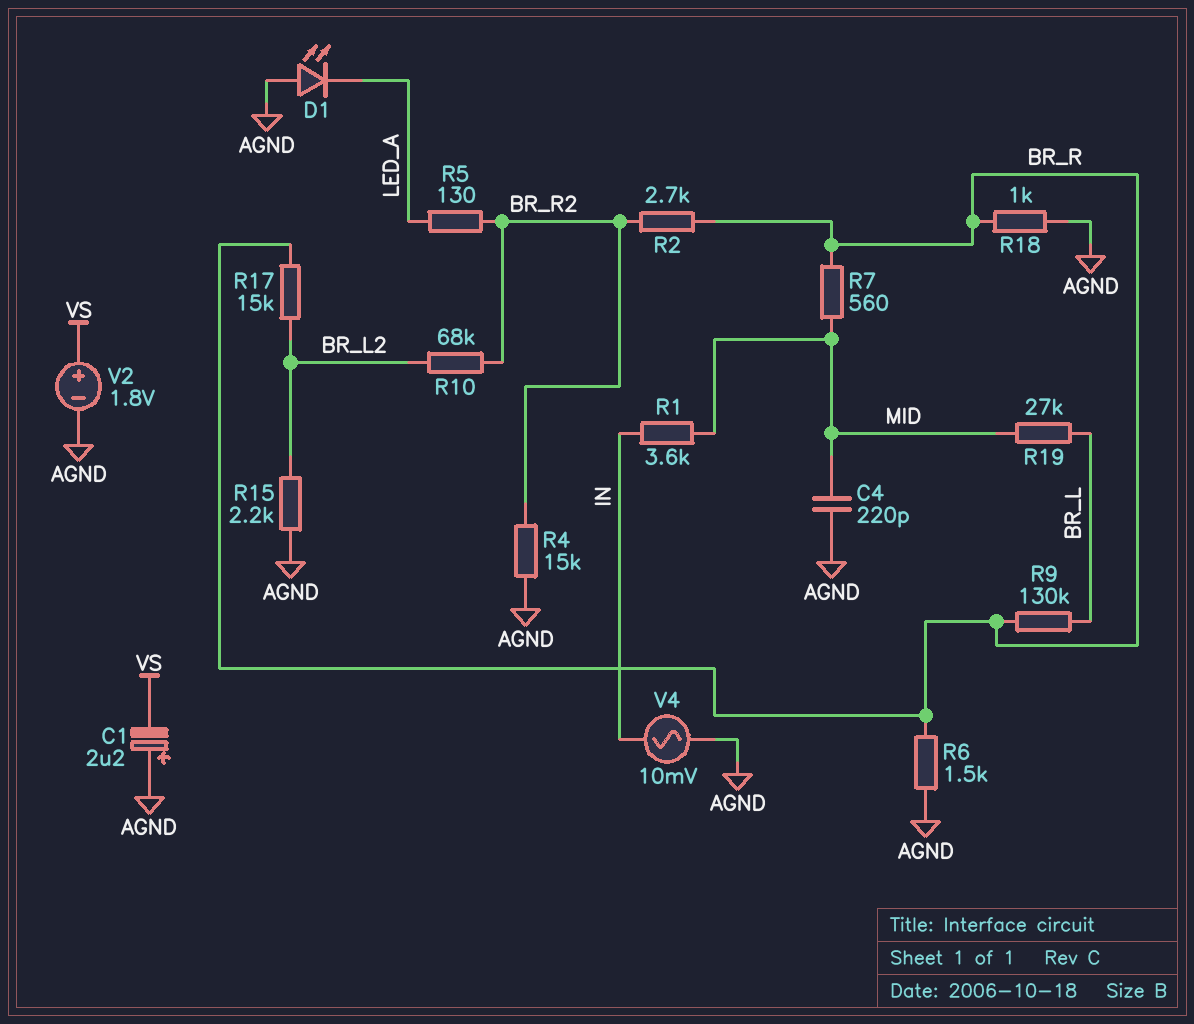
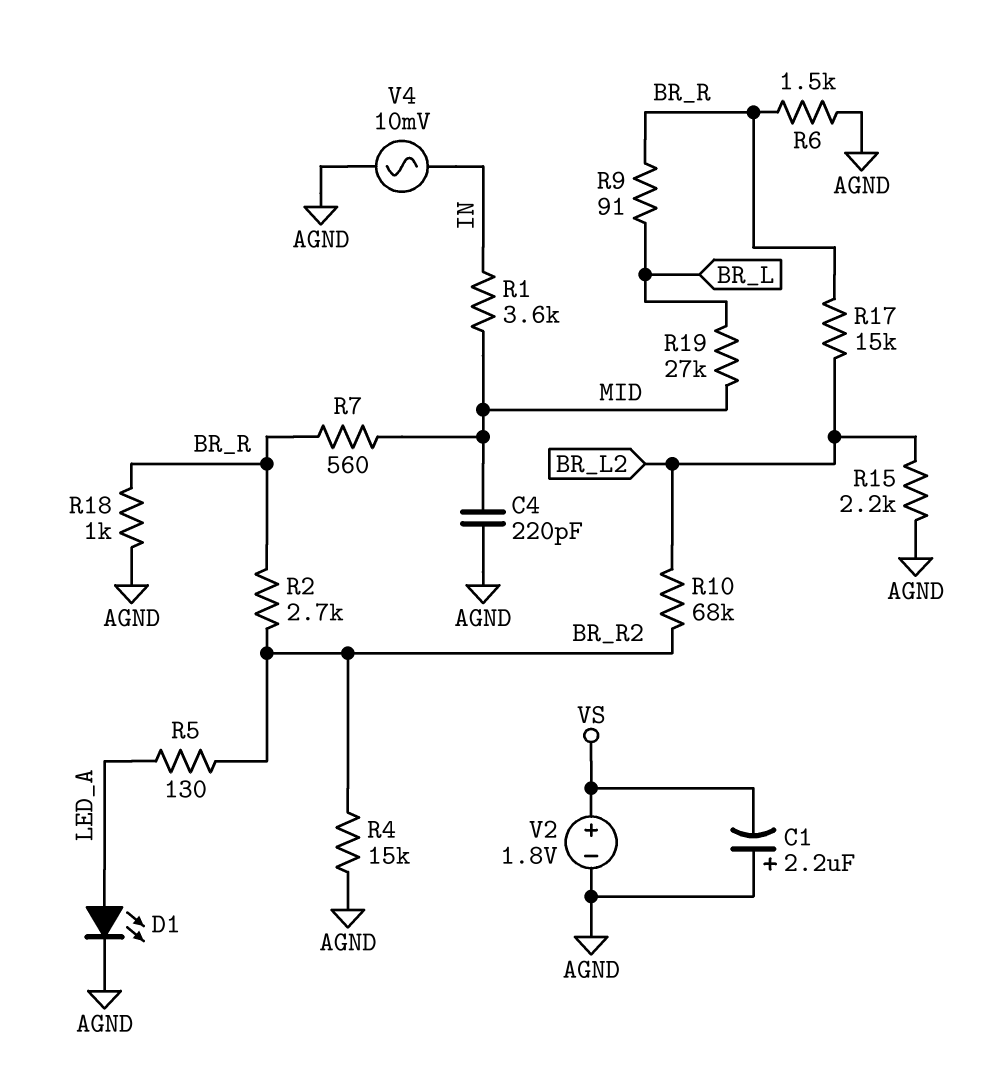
D1: LED (A AGND, K LED_A) -> LED (A LED_A, K AGND)
R9: 130k (BR_L, BR_R) -> 91 (BR_L, BR_R)

